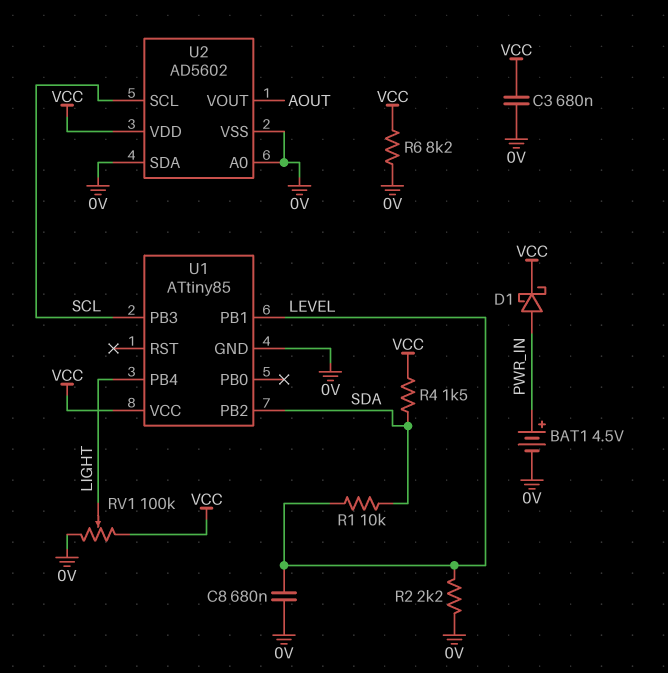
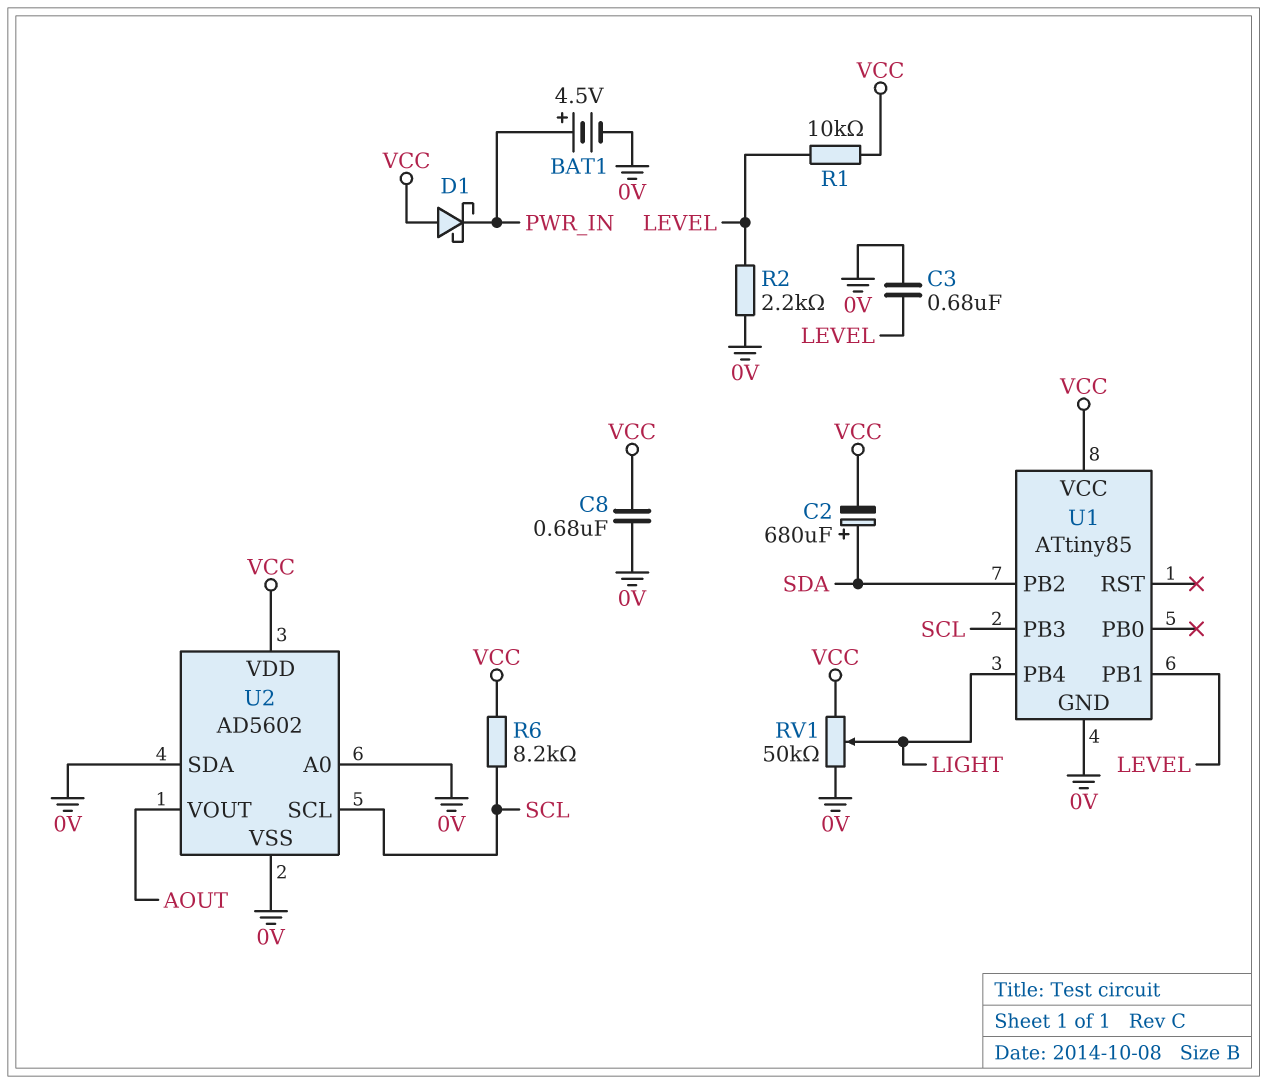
C2: none -> 680uF (plus SDA, minus VCC)
C3: 680nF (0V, VCC) -> 680nF (0V, LEVEL)
C8: 680nF (0V, LEVEL) -> 680nF (0V, VCC)
D1: schottky (A PWR_IN, K VCC) -> schottky (A VCC, K PWR_IN)
R1: 10k (LEVEL, SDA) -> 10k (LEVEL, VCC)
R4: 1.5k (SDA, VCC) -> none
R6: 8.2k (0V, VCC) -> 8.2k (SCL, VCC)
RV1: 100k (0V, VCC, wiper LIGHT) -> 50k (0V, VCC, wiper LIGHT)

